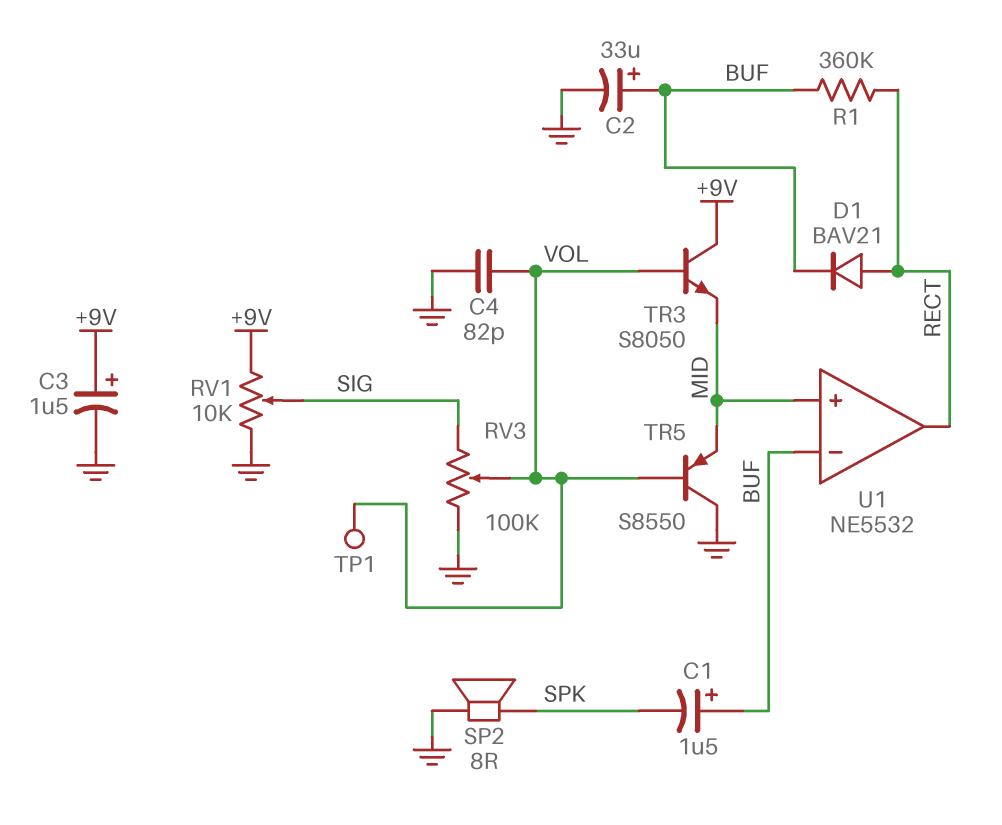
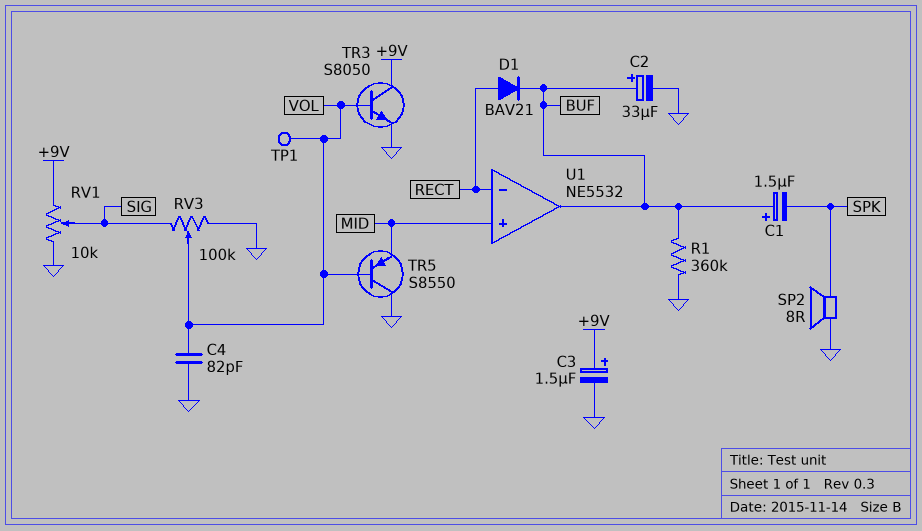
R1: 360k (BUF, RECT) -> 360k (BUF, GND)
TR3: NPN S8050 (B VOL, C +9V, E MID) -> NPN S8050 (B VOL, C +9V, E GND)
U1 pin in-: BUF -> RECT
U1 pin out: RECT -> BUF

